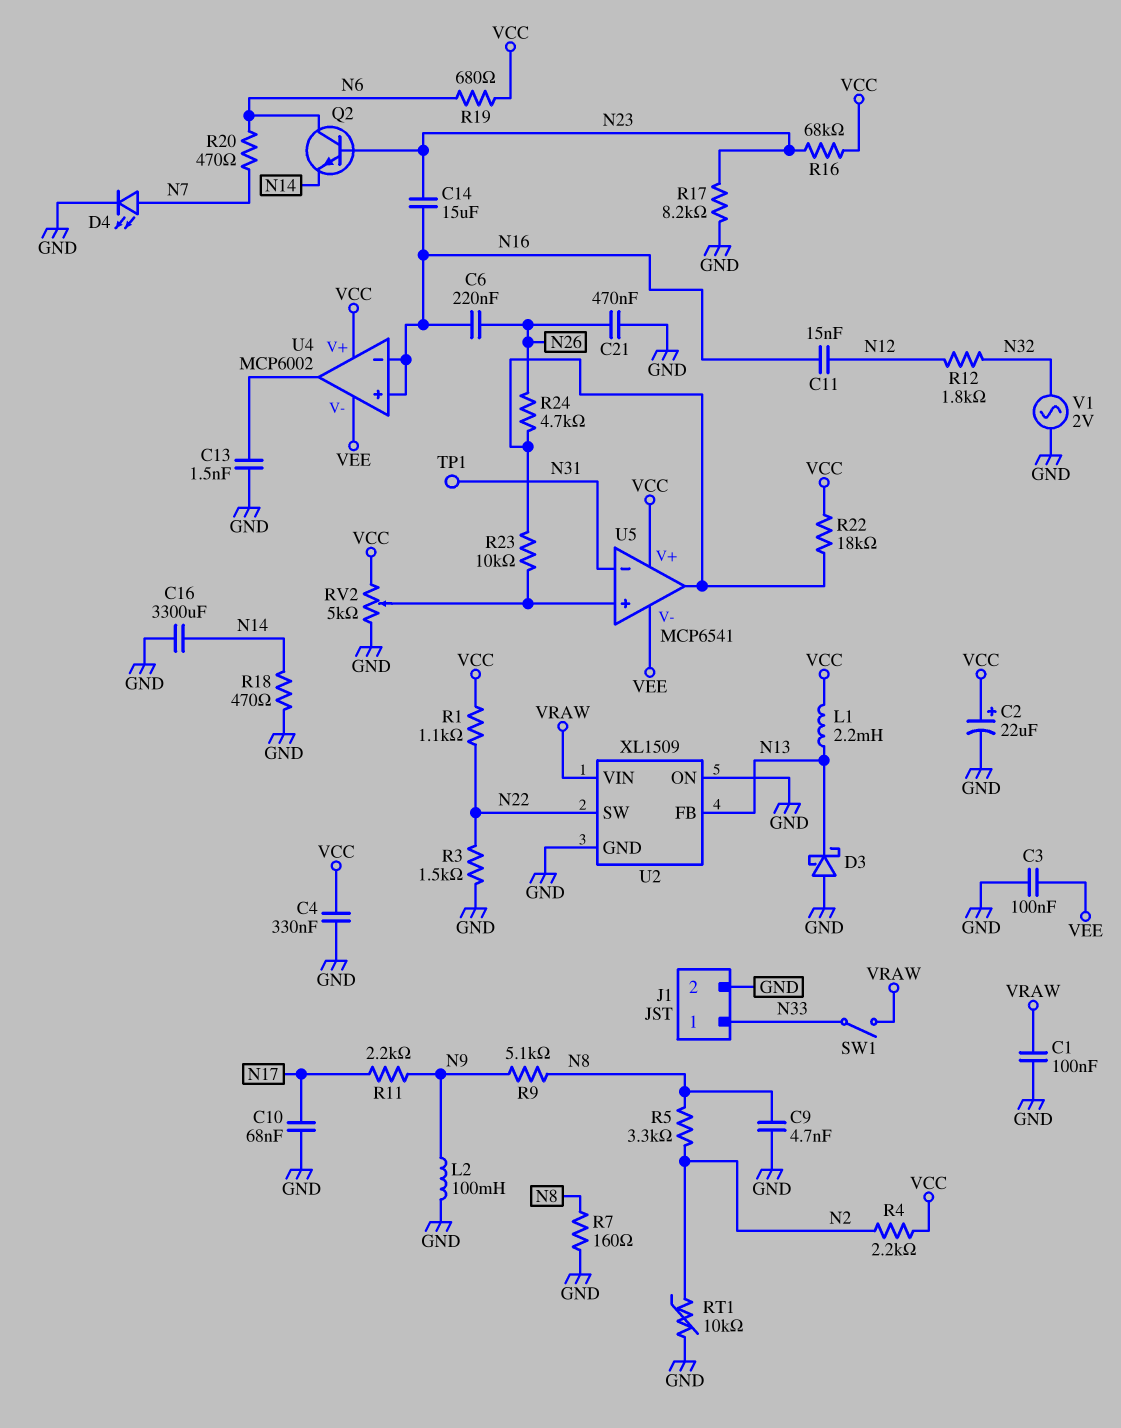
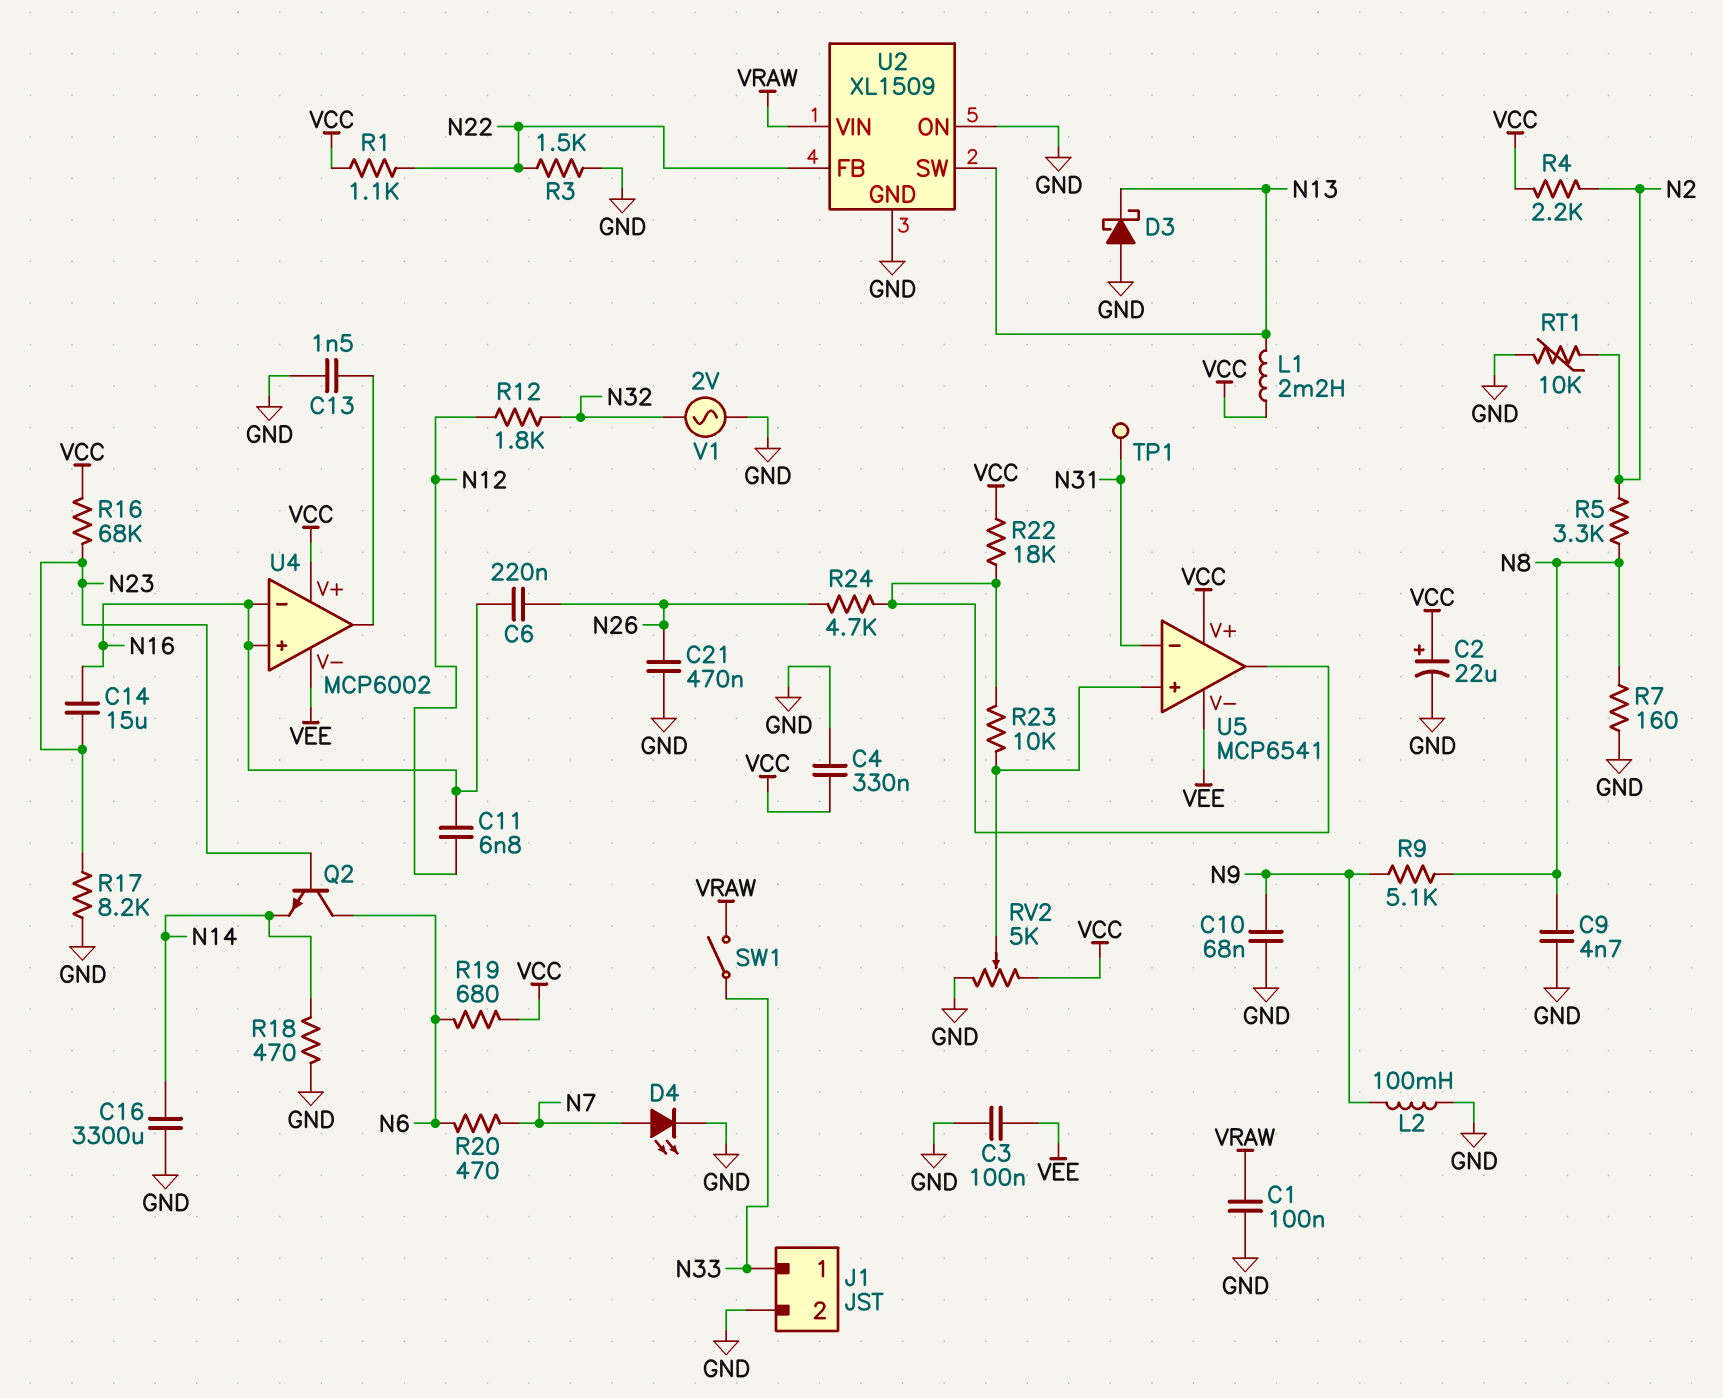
C10: 68nF (GND, N17) -> 68nF (GND, N9)
C11: 15nF (N12, N16) -> 6.8nF (N12, N16)
R11: 2.2k (N9, N17) -> none
U2 pin FB: N13 -> N22
U2 pin SW: N22 -> N13

